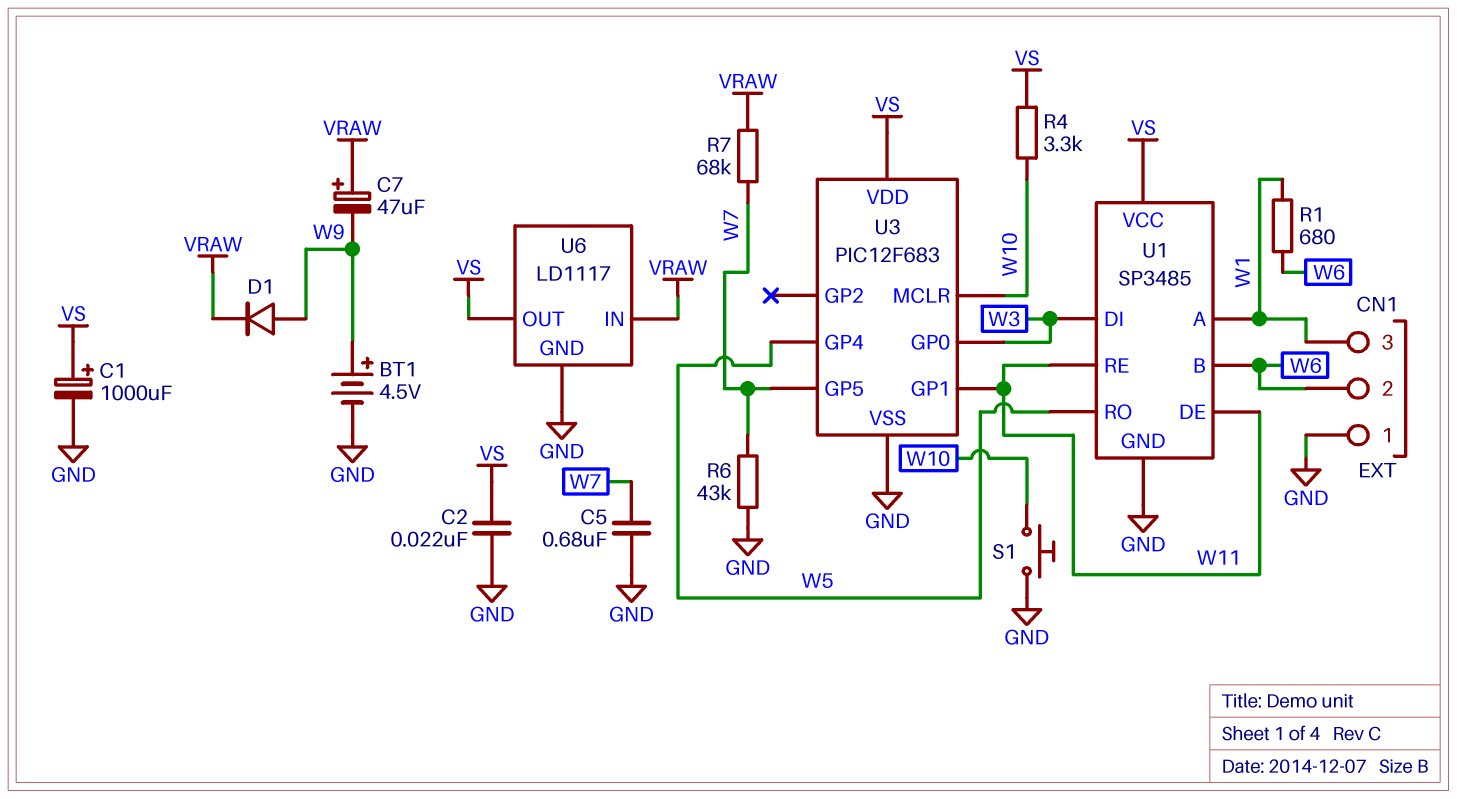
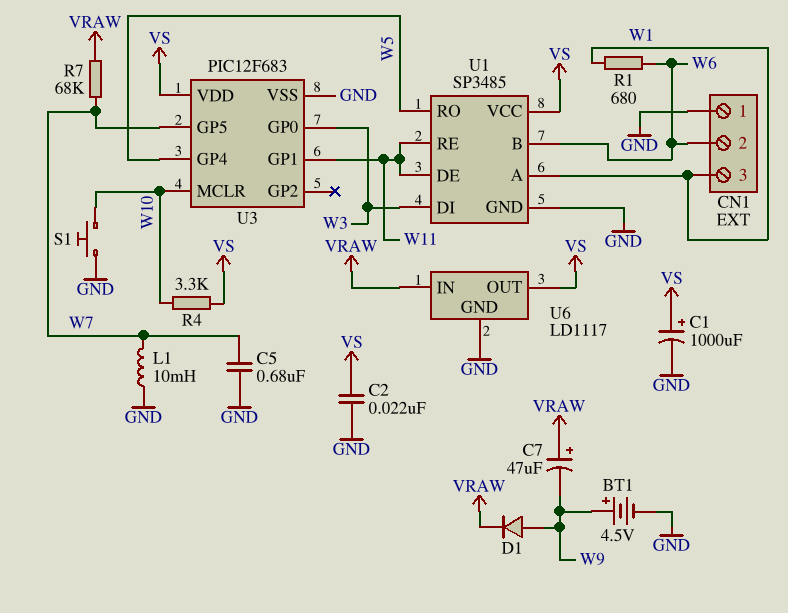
L1: none -> 10mH (GND, W7)
R6: 43k (GND, W7) -> none

